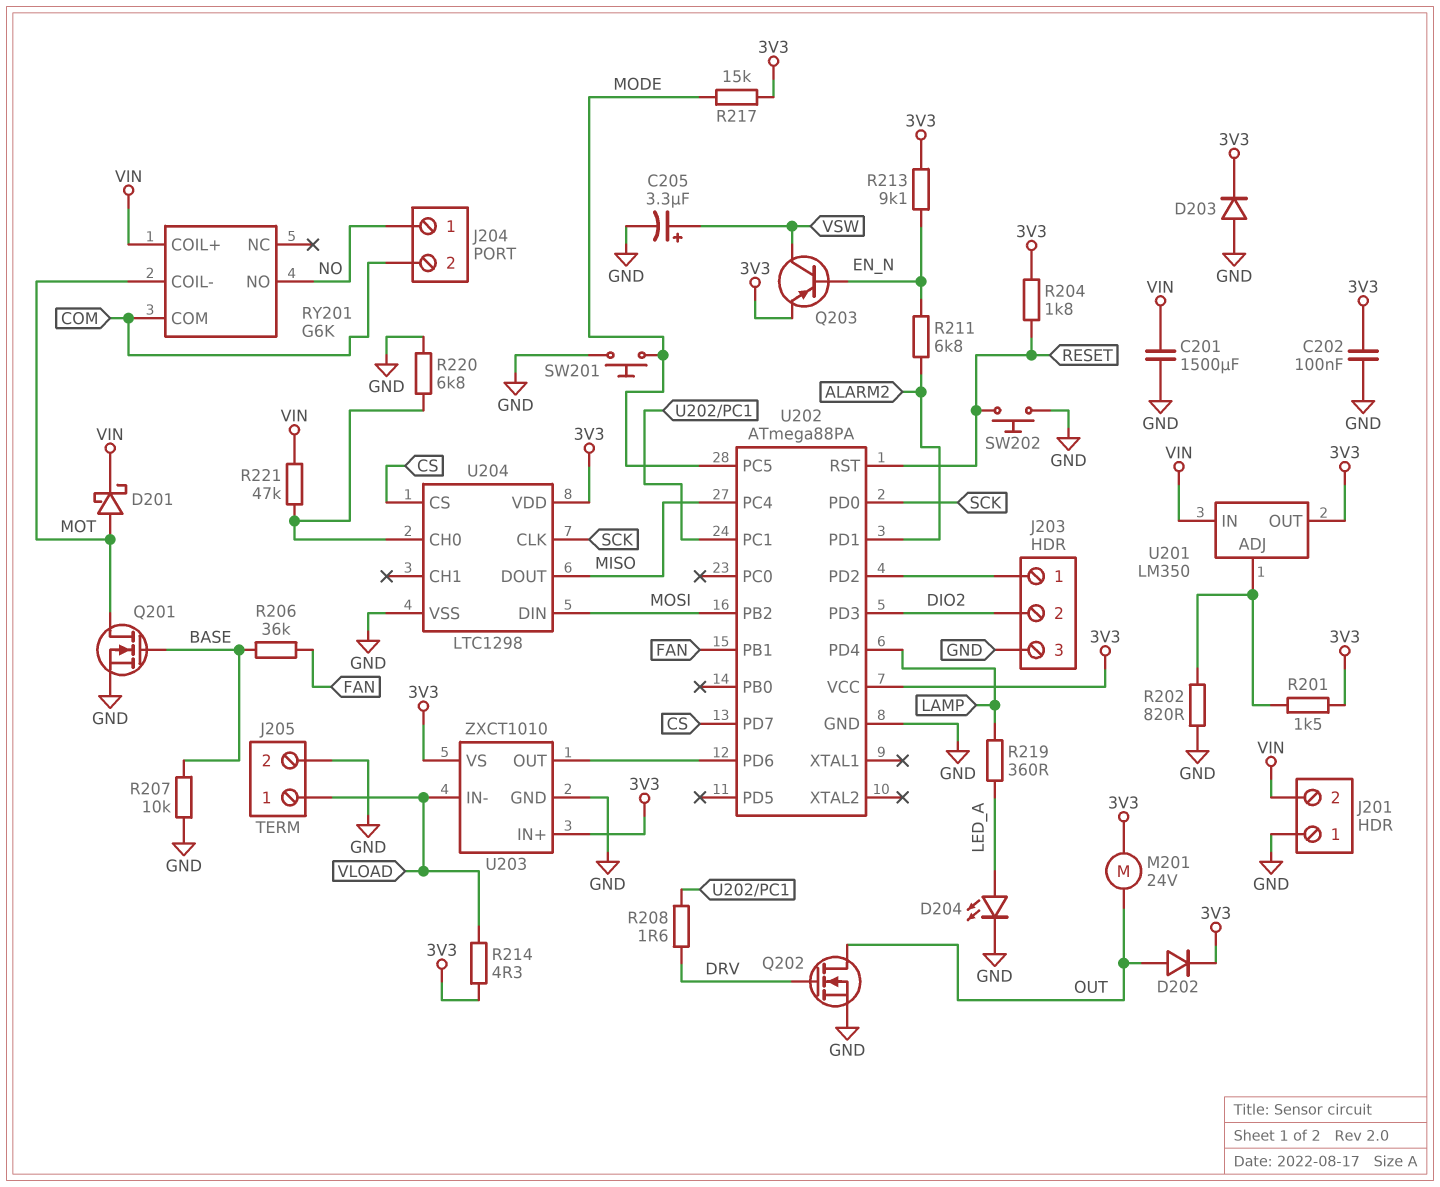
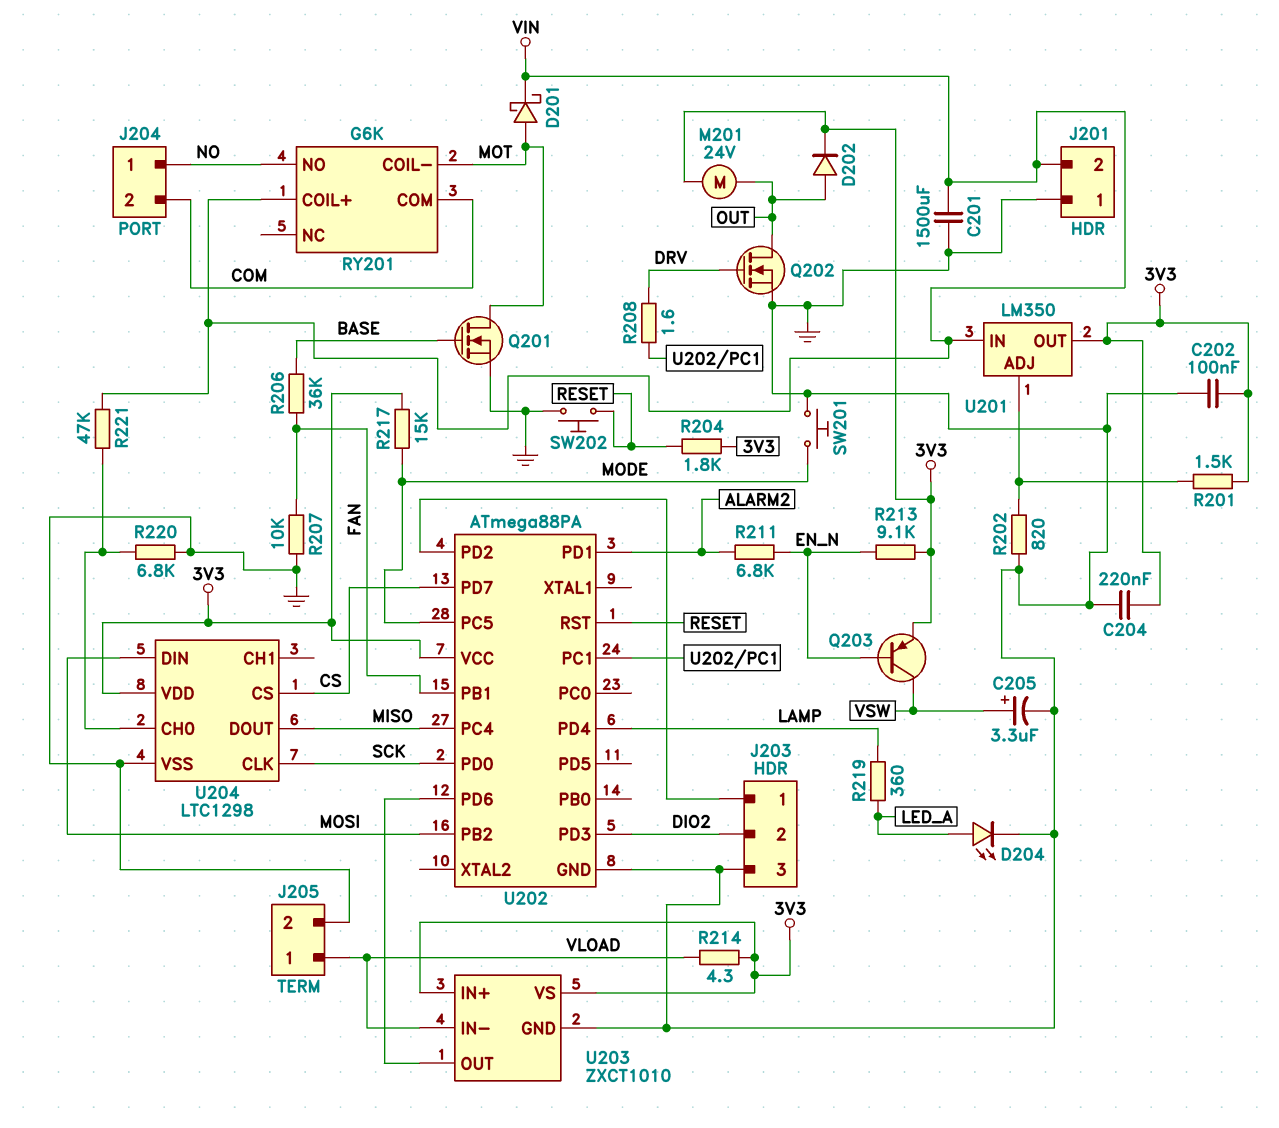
C204: none -> 220nF (3V3, GND)
D203: diode (A GND, K 3V3) -> none
R207: 10k (BASE, GND) -> 10k (FAN, GND)

